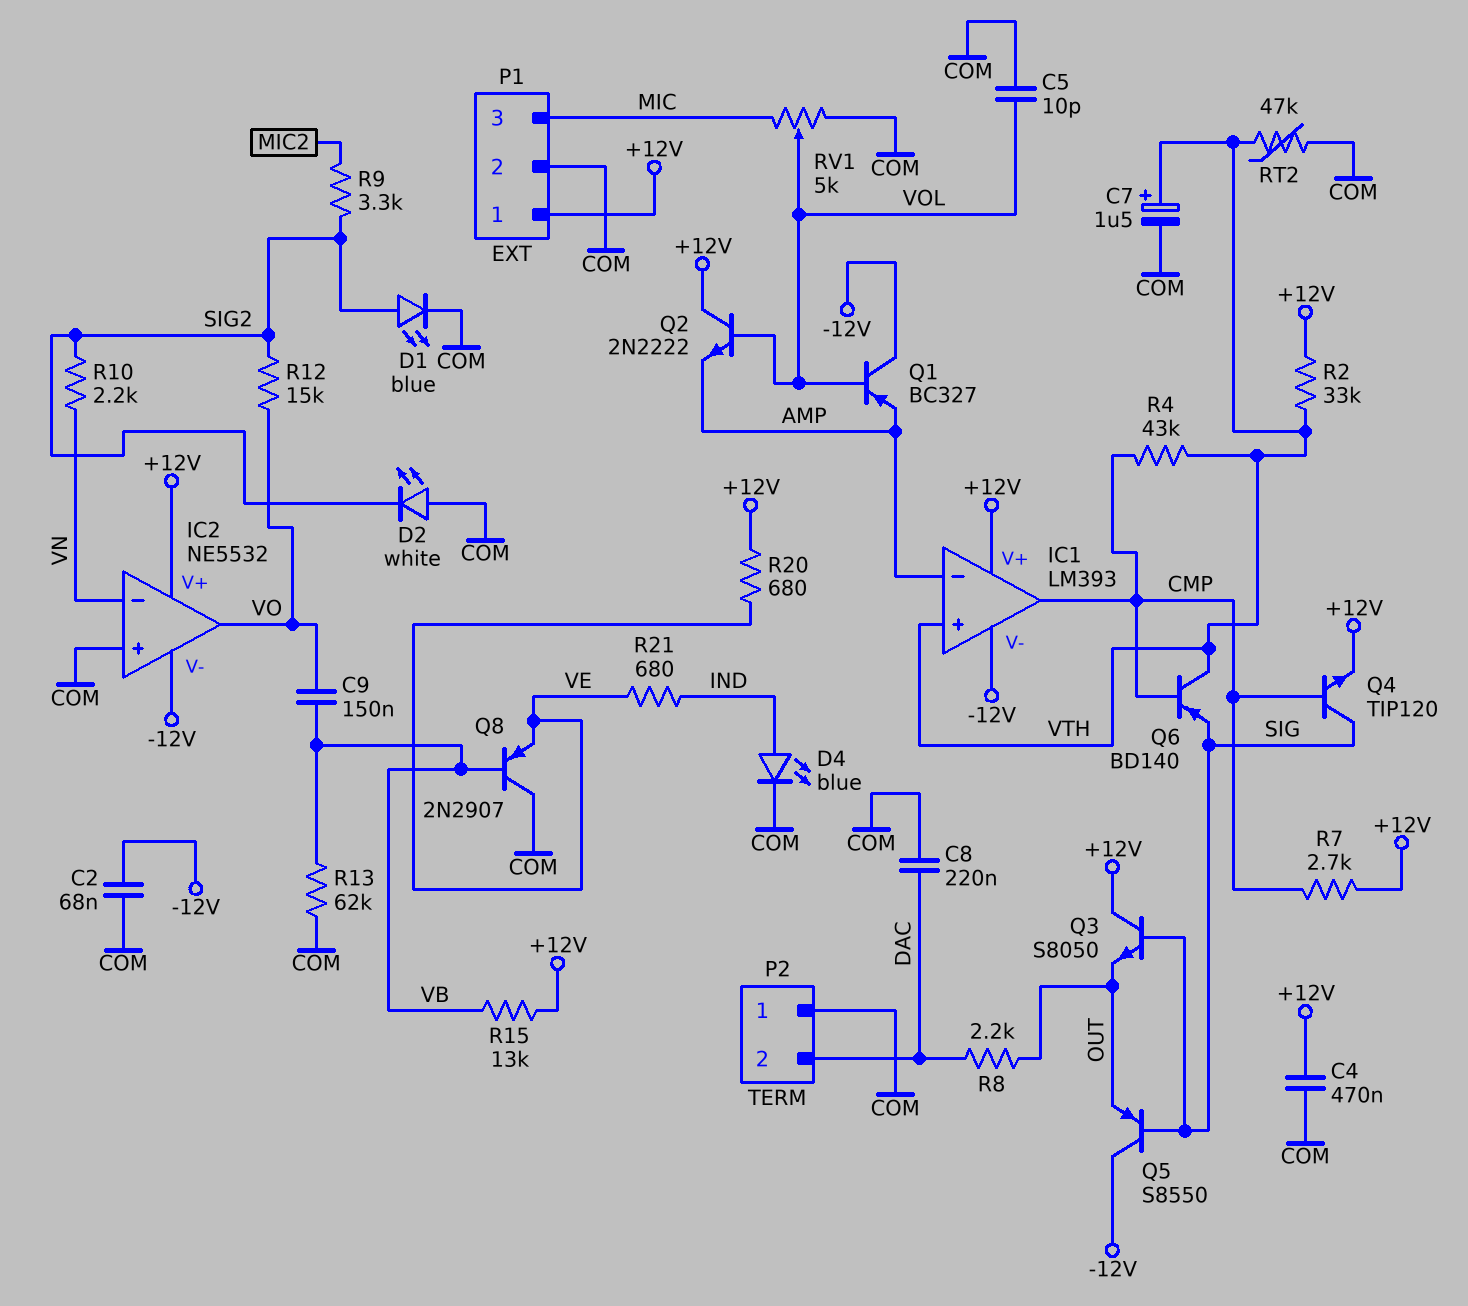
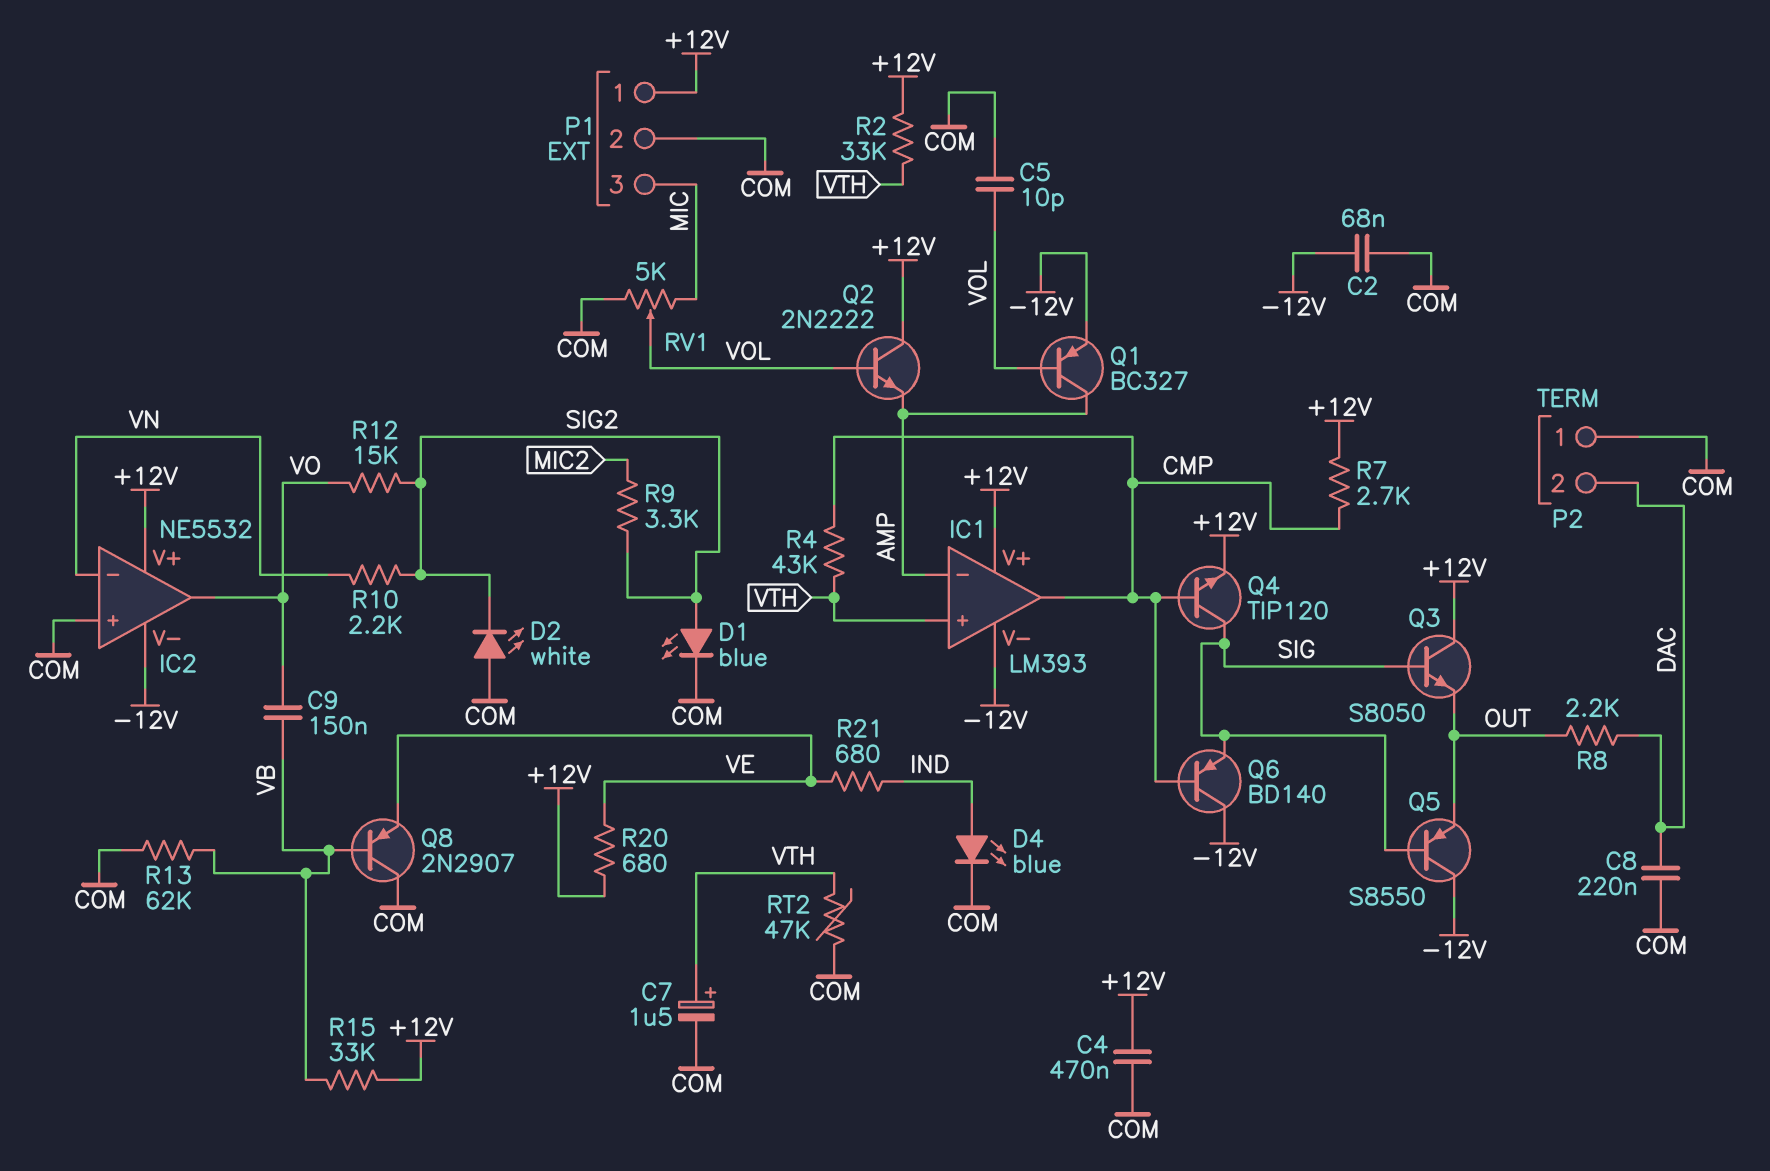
Q1: PNP BC327 (B VOL, C -12V, E AMP) -> PNP BC327 (B VOL, C AMP, E -12V)
Q6: PNP BD140 (B CMP, C VTH, E SIG) -> PNP BD140 (B CMP, C -12V, E SIG)
R15: 13k (+12V, VB) -> 33k (+12V, VB)

